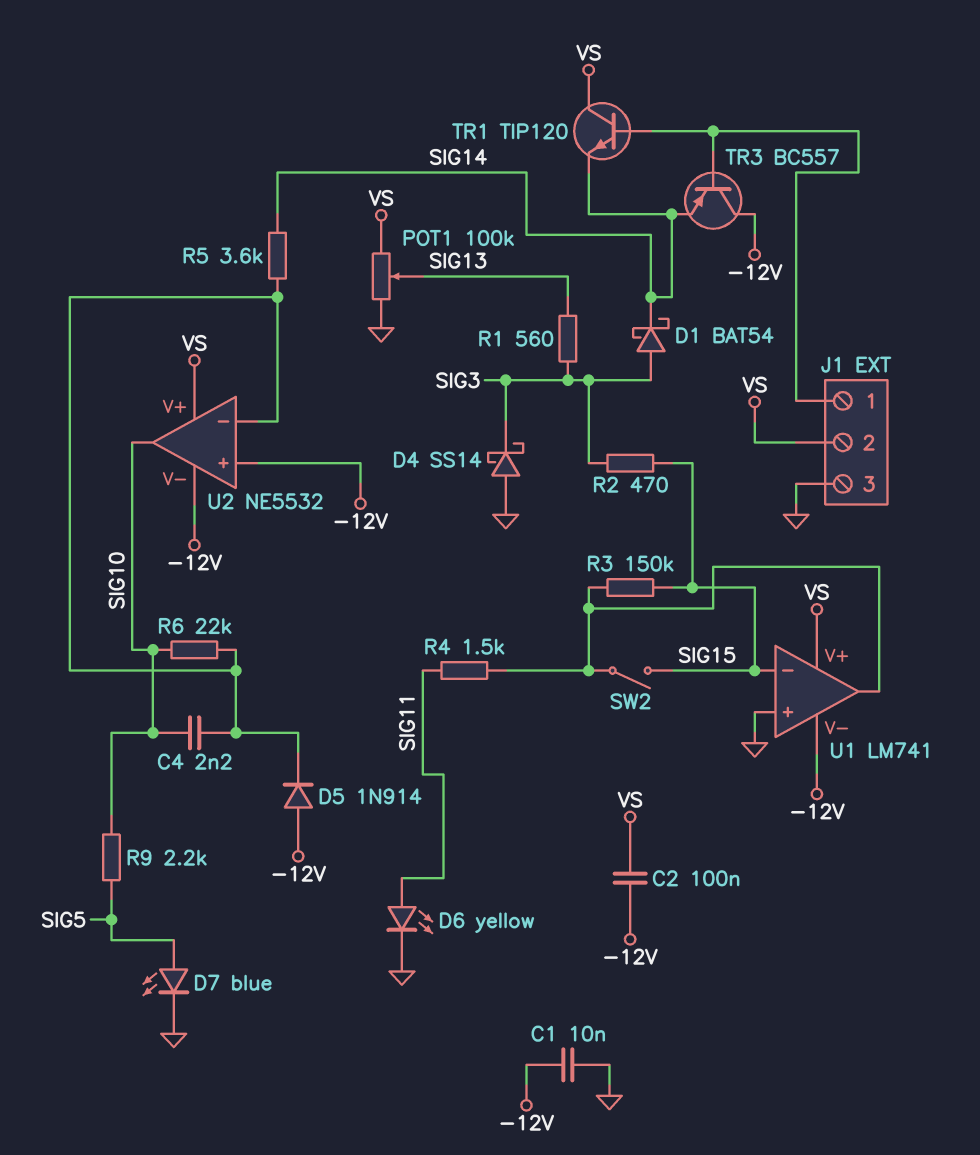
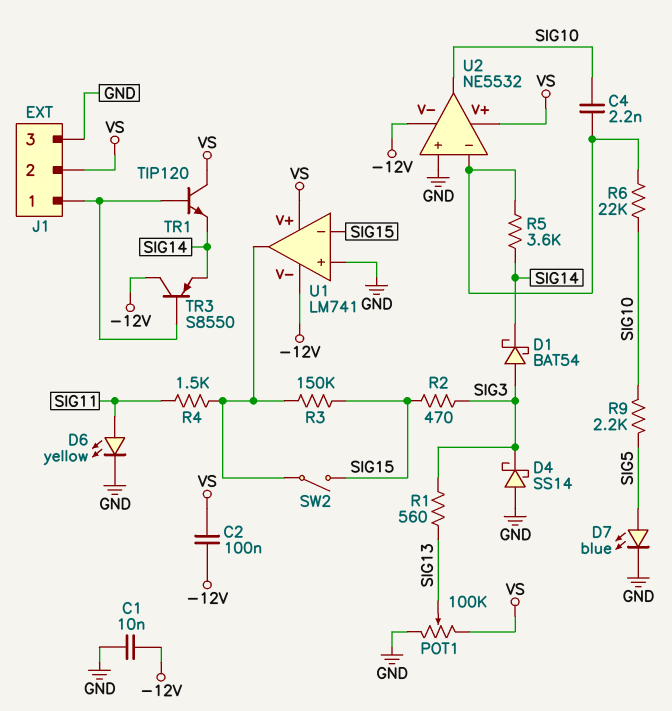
D5: diode 1N914 (A -12V, K U2/in-) -> none
TR3: PNP BC557 (B J1/1, C -12V, E SIG14) -> PNP S8550 (B J1/1, C -12V, E SIG14)
U2 pin in+: -12V -> GND

